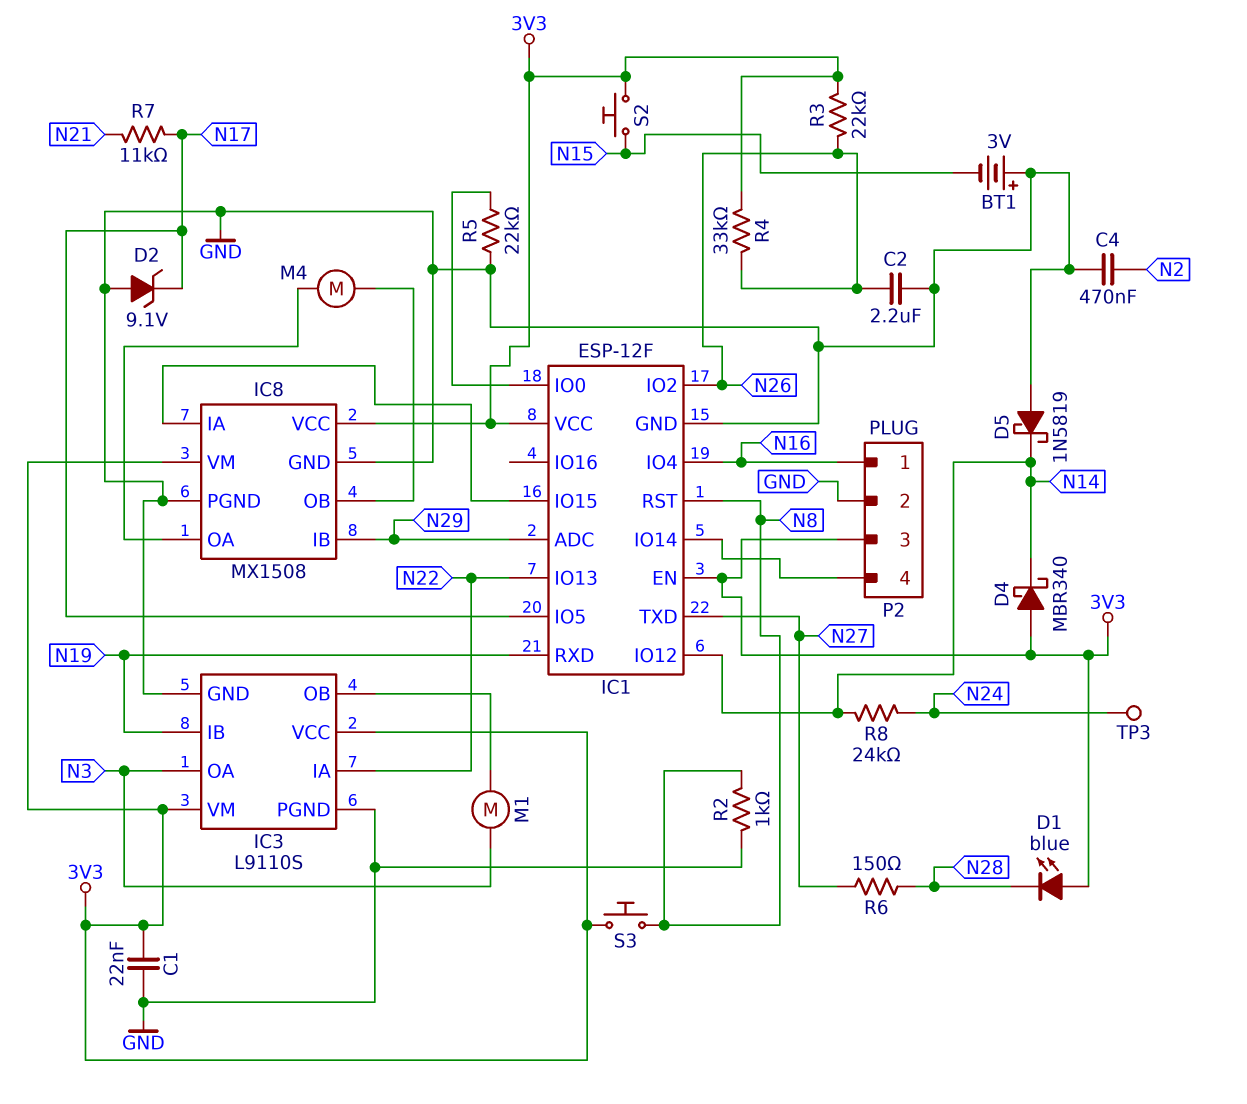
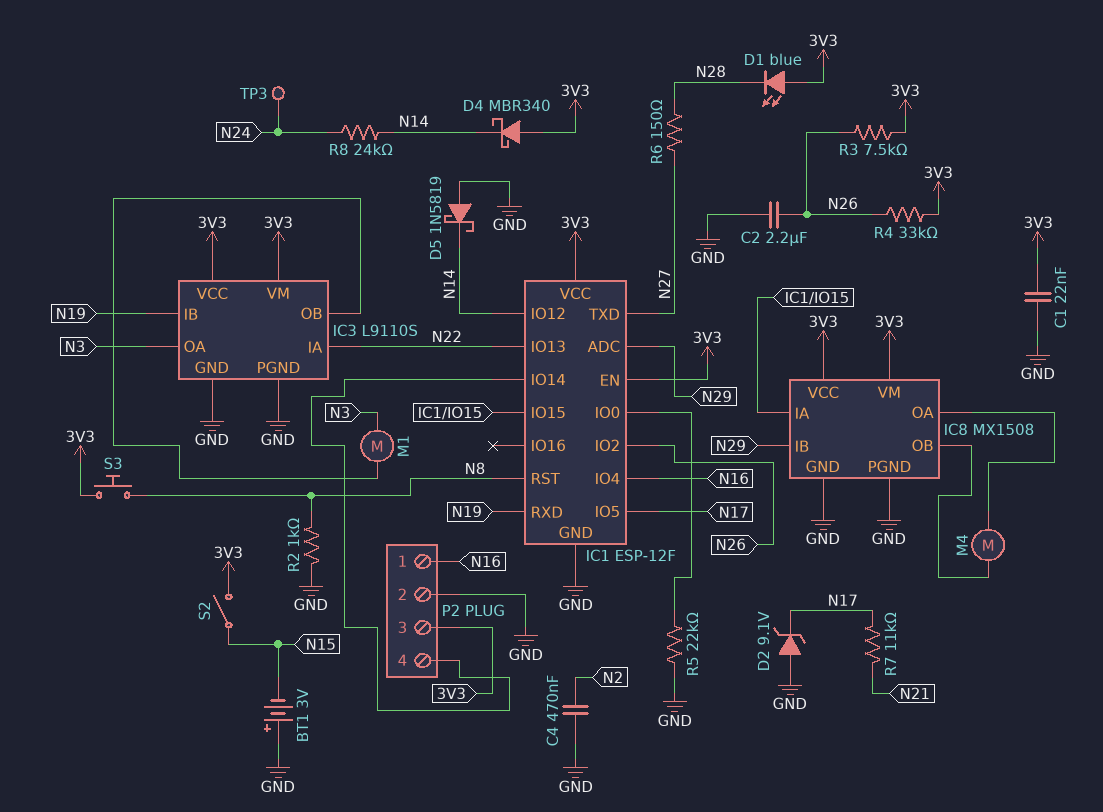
R3: 22k (3V3, N26) -> 7.5k (3V3, N26)
S2: button (3V3, N15) -> switch (3V3, N15)

